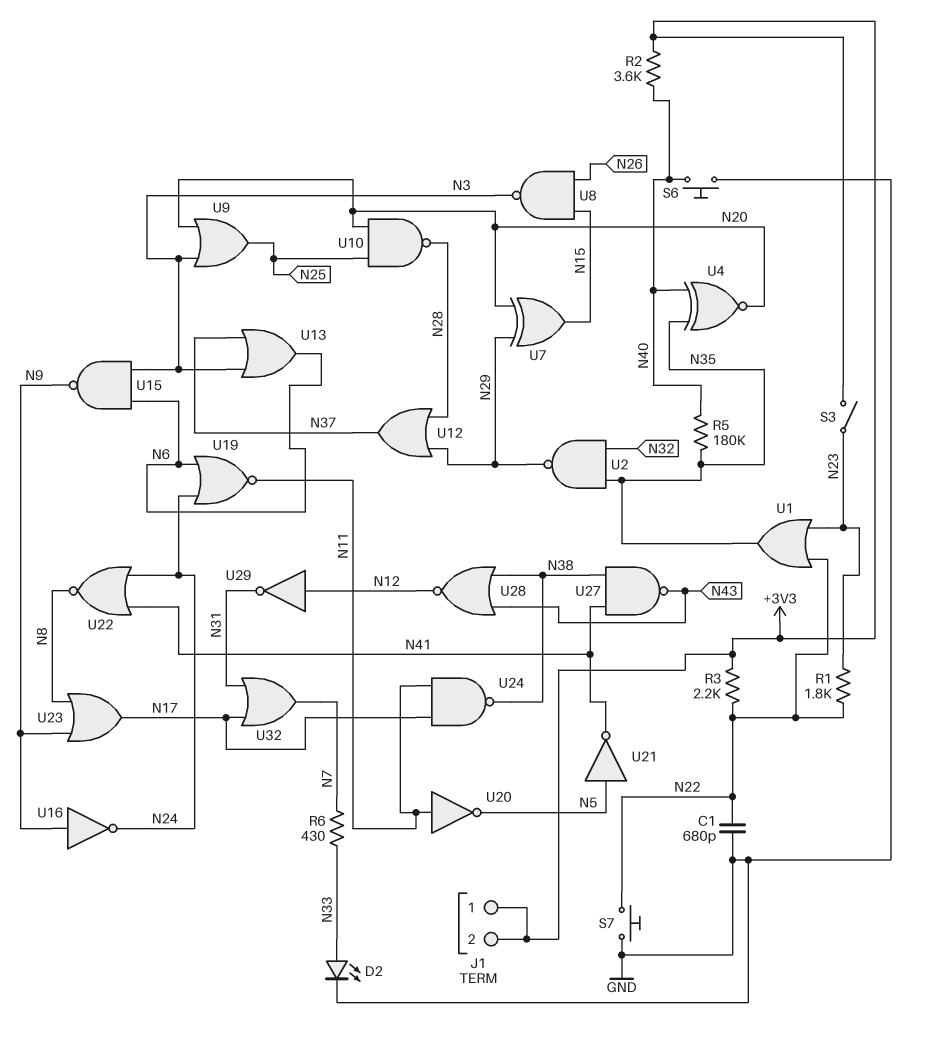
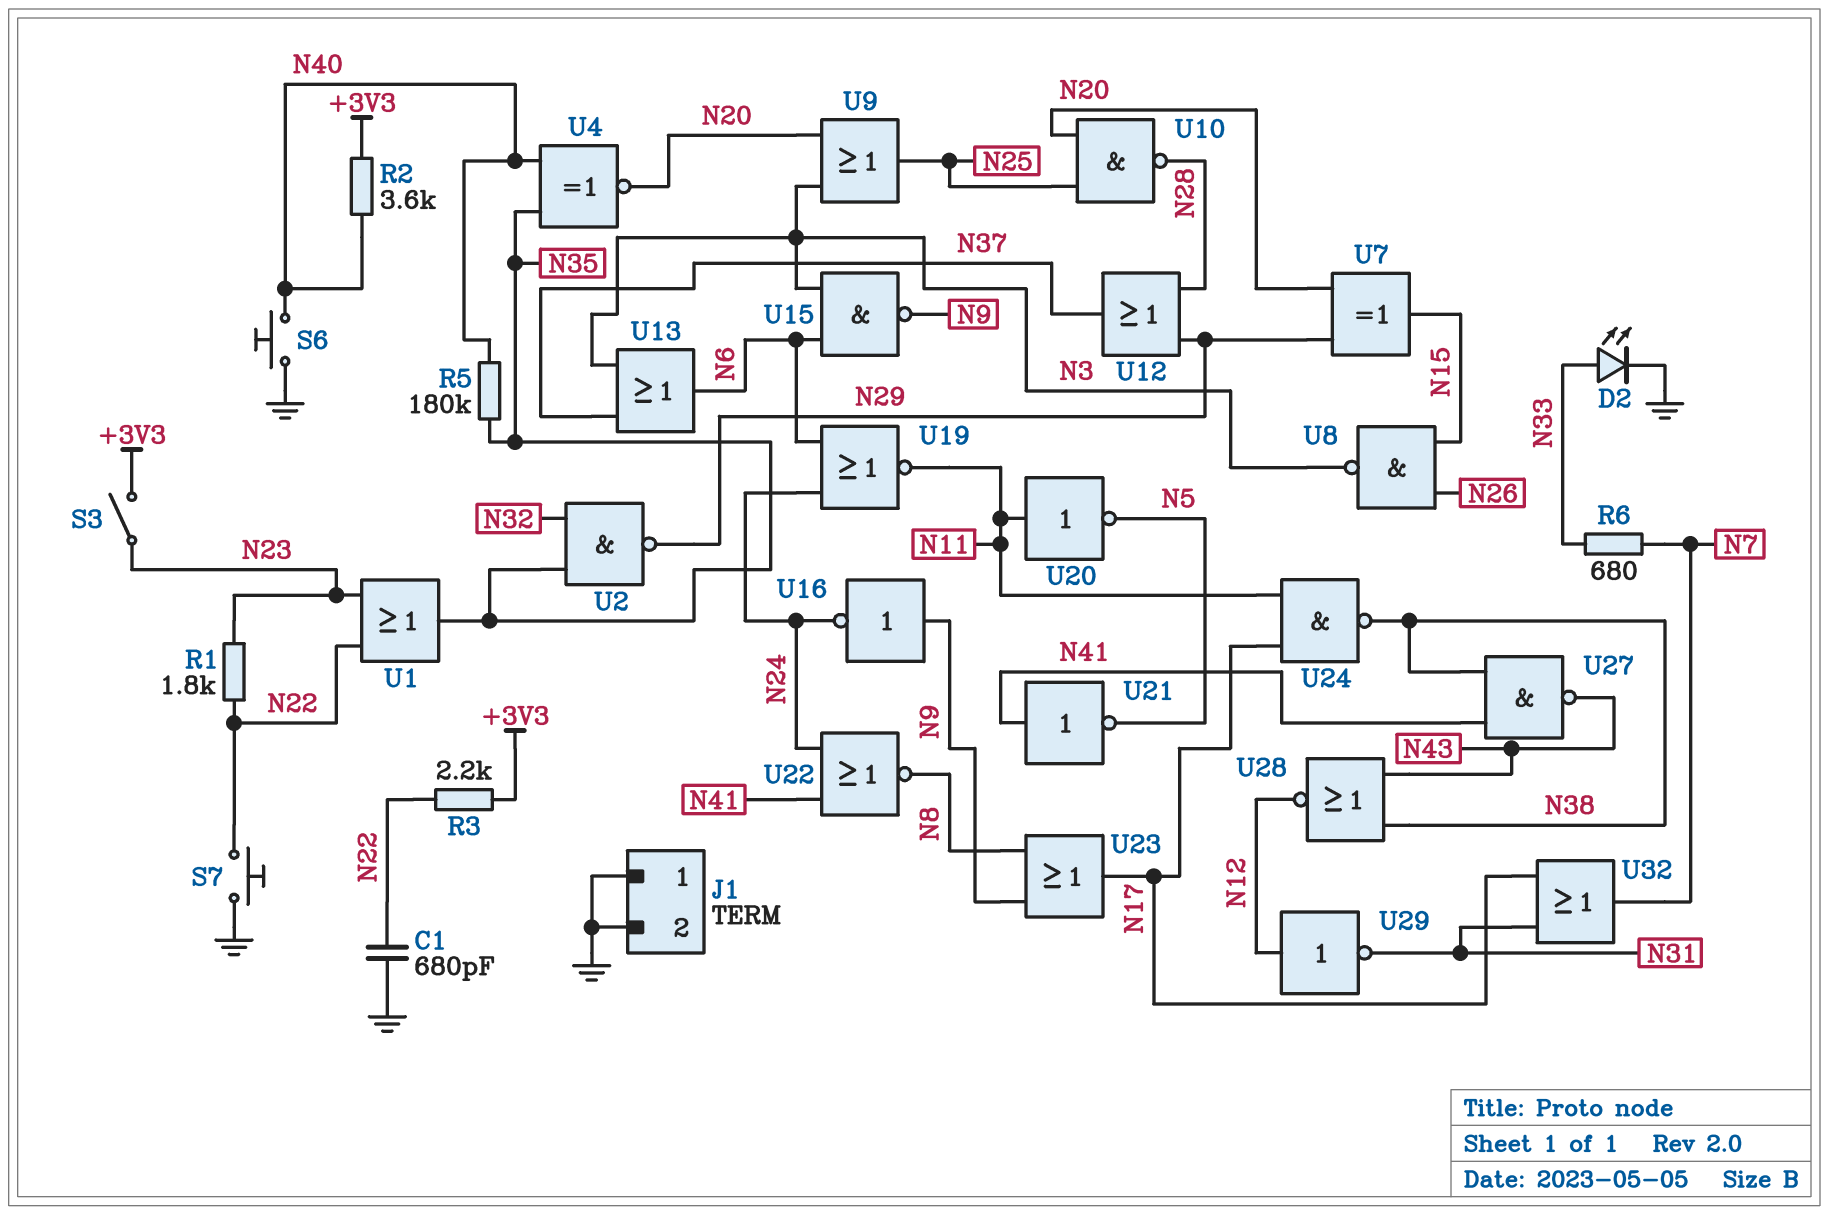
J1 pin 1: +3V3 -> GND
J1 pin 2: +3V3 -> GND
R6: 430 (N7, N33) -> 680 (N7, N33)
U21: NOT (in N5, out N41) -> NOT (in N41, out N5)

